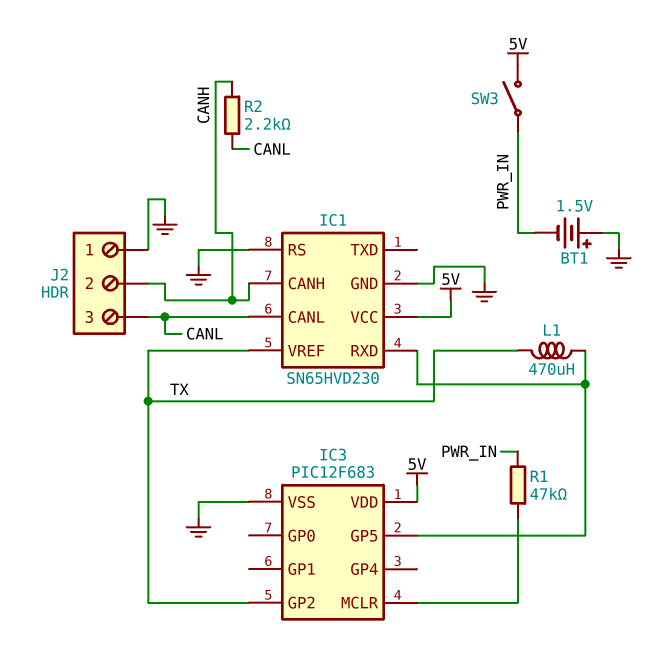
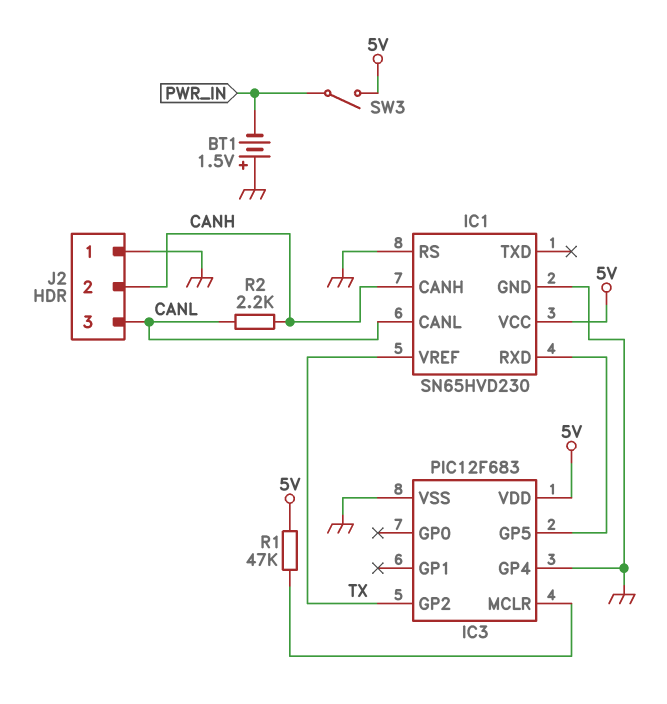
IC3 pin GP4: none -> GND
L1: 470uH (IC1/RXD, TX) -> none
R1: 47k (IC3/MCLR, PWR_IN) -> 47k (5V, IC3/MCLR)

